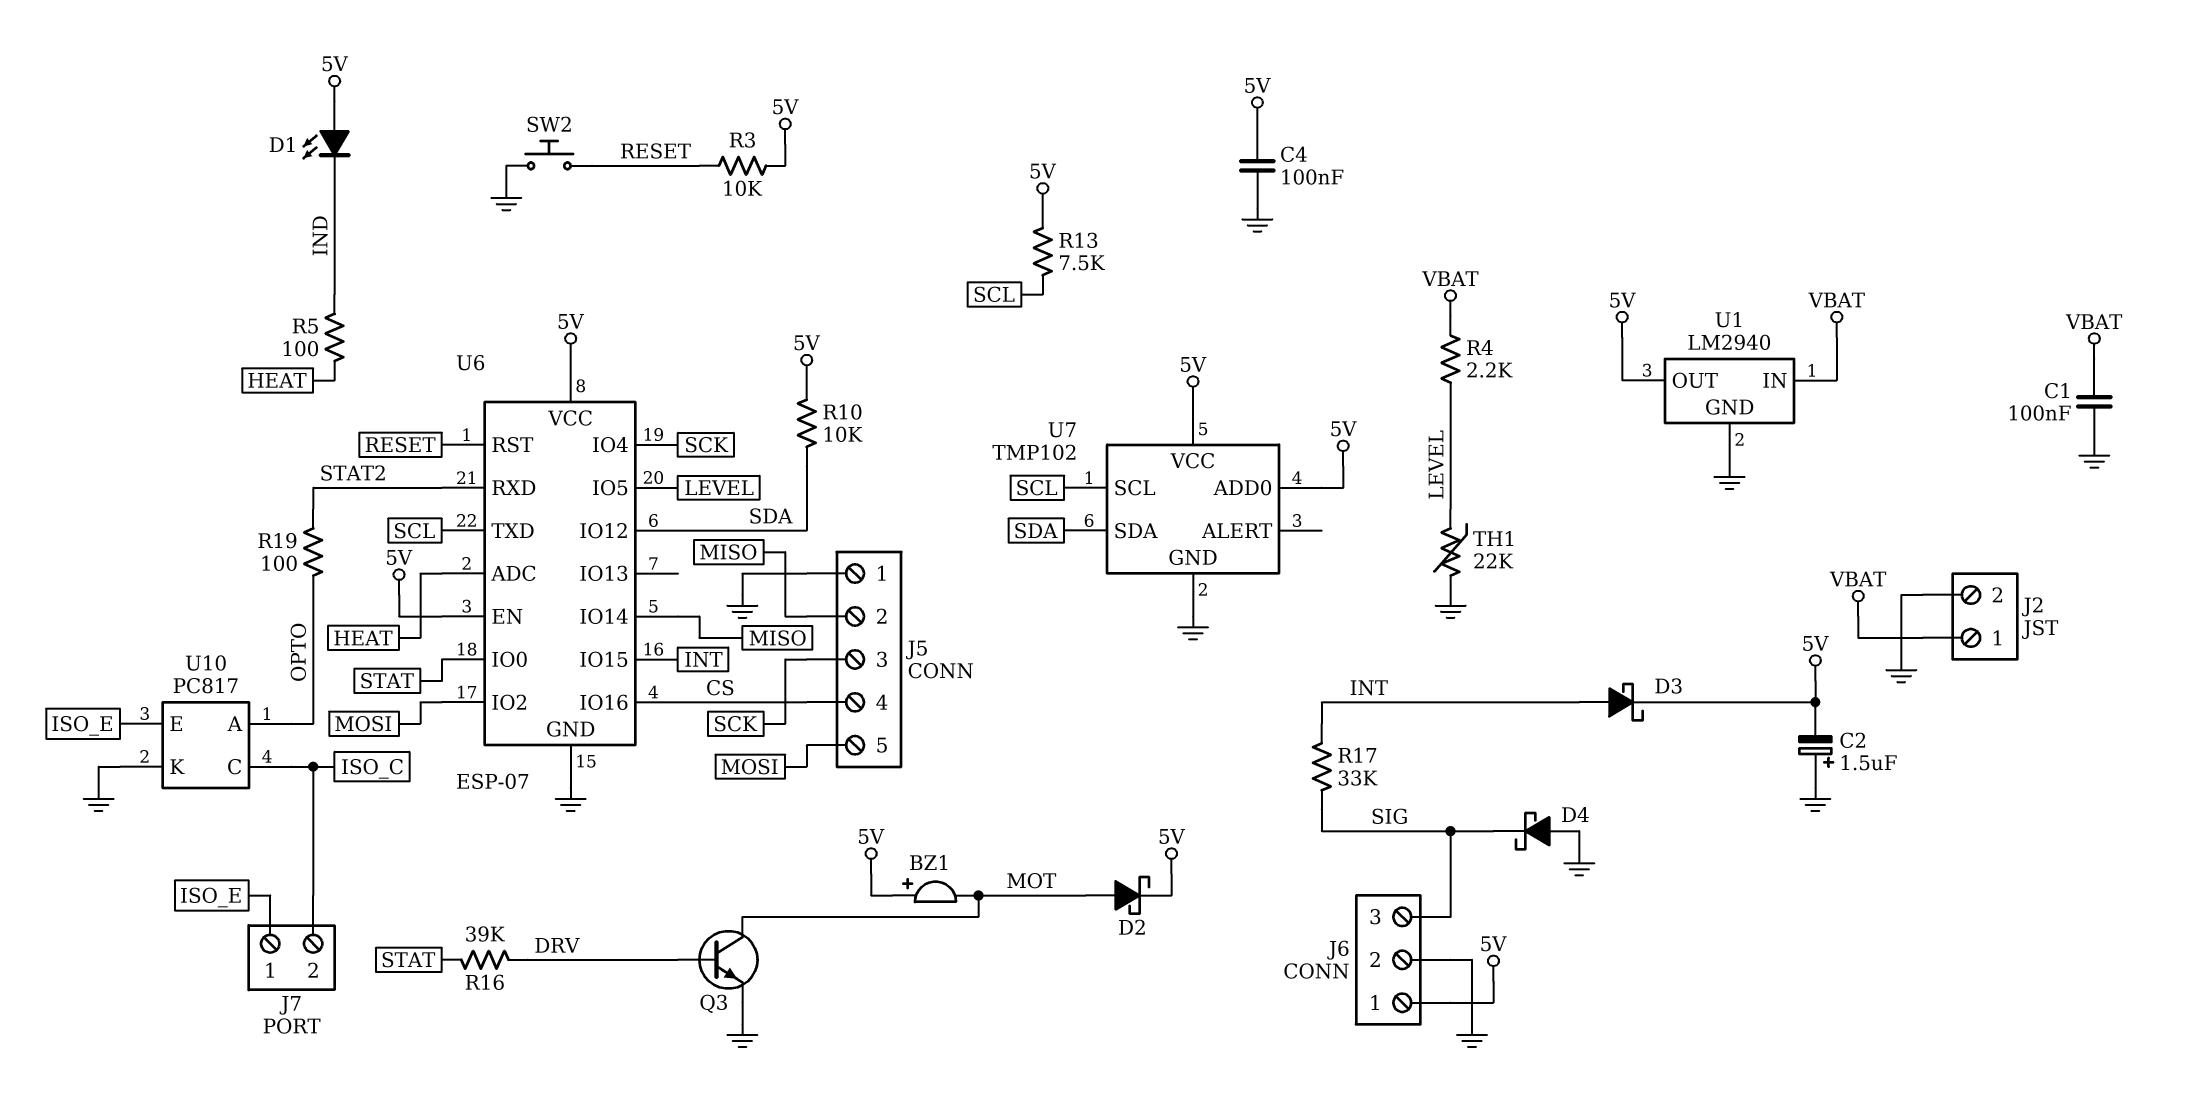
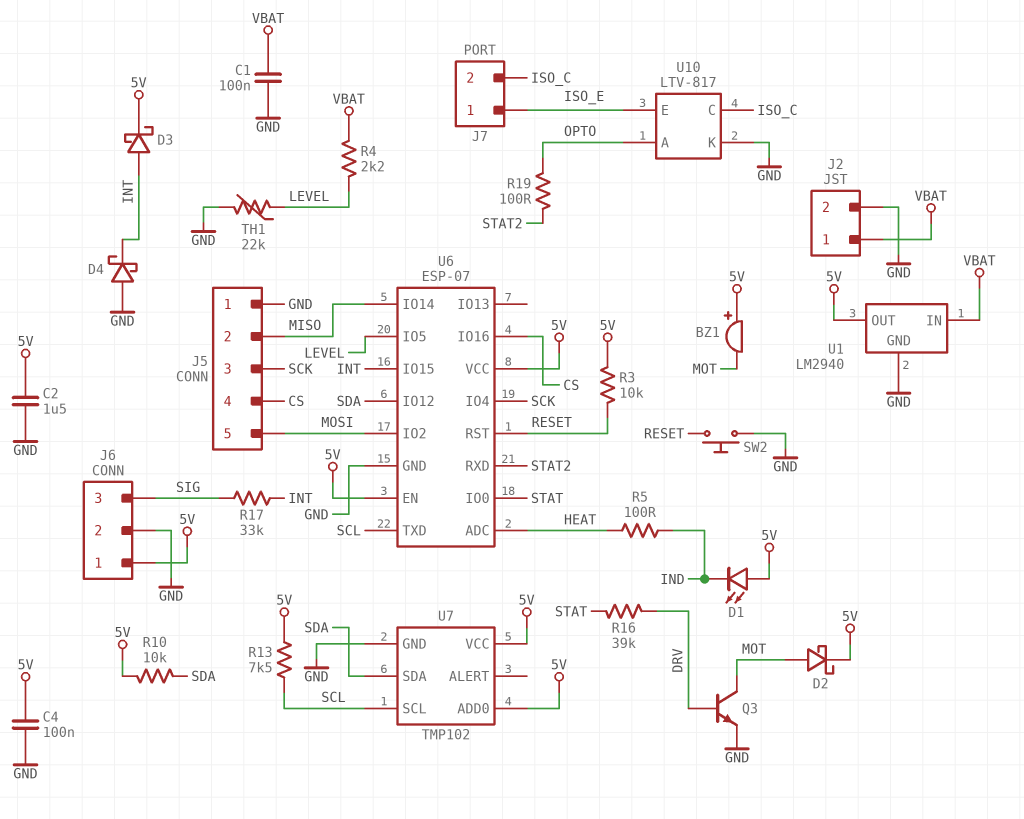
C2: 1.5uF (plus GND, minus 5V) -> 1.5uF (5V, GND)
D4: schottky (A GND, K SIG) -> schottky (A GND, K INT)
U10: PC817 -> LTV-817

